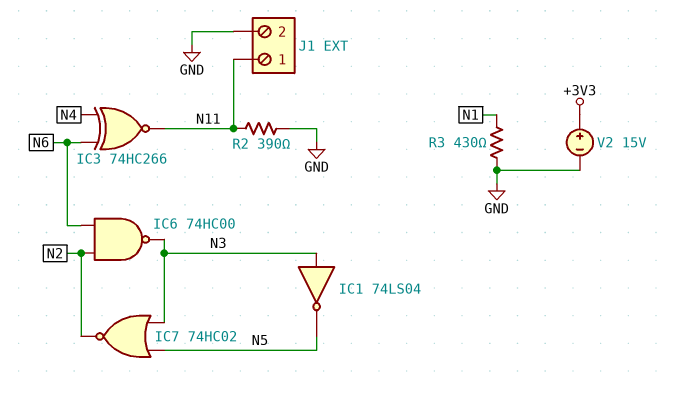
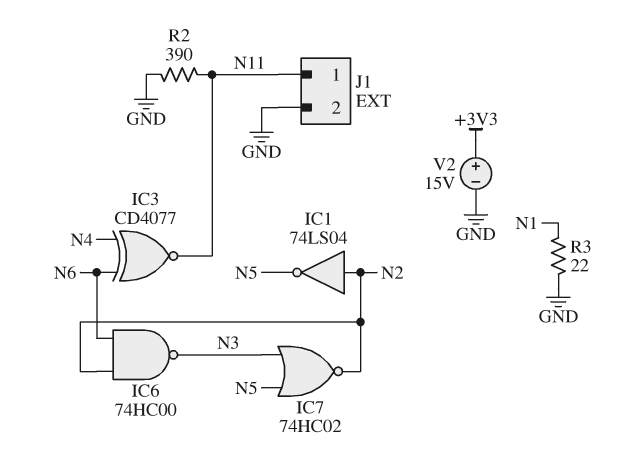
IC1: NOT 74LS04 (in N3, out N5) -> NOT 74LS04 (in N2, out N5)
IC3: XNOR 74HC266 (in N4, in N6, out N11) -> XNOR CD4077 (in N4, in N6, out N11)
R3: 430 (GND, N1) -> 22 (GND, N1)

